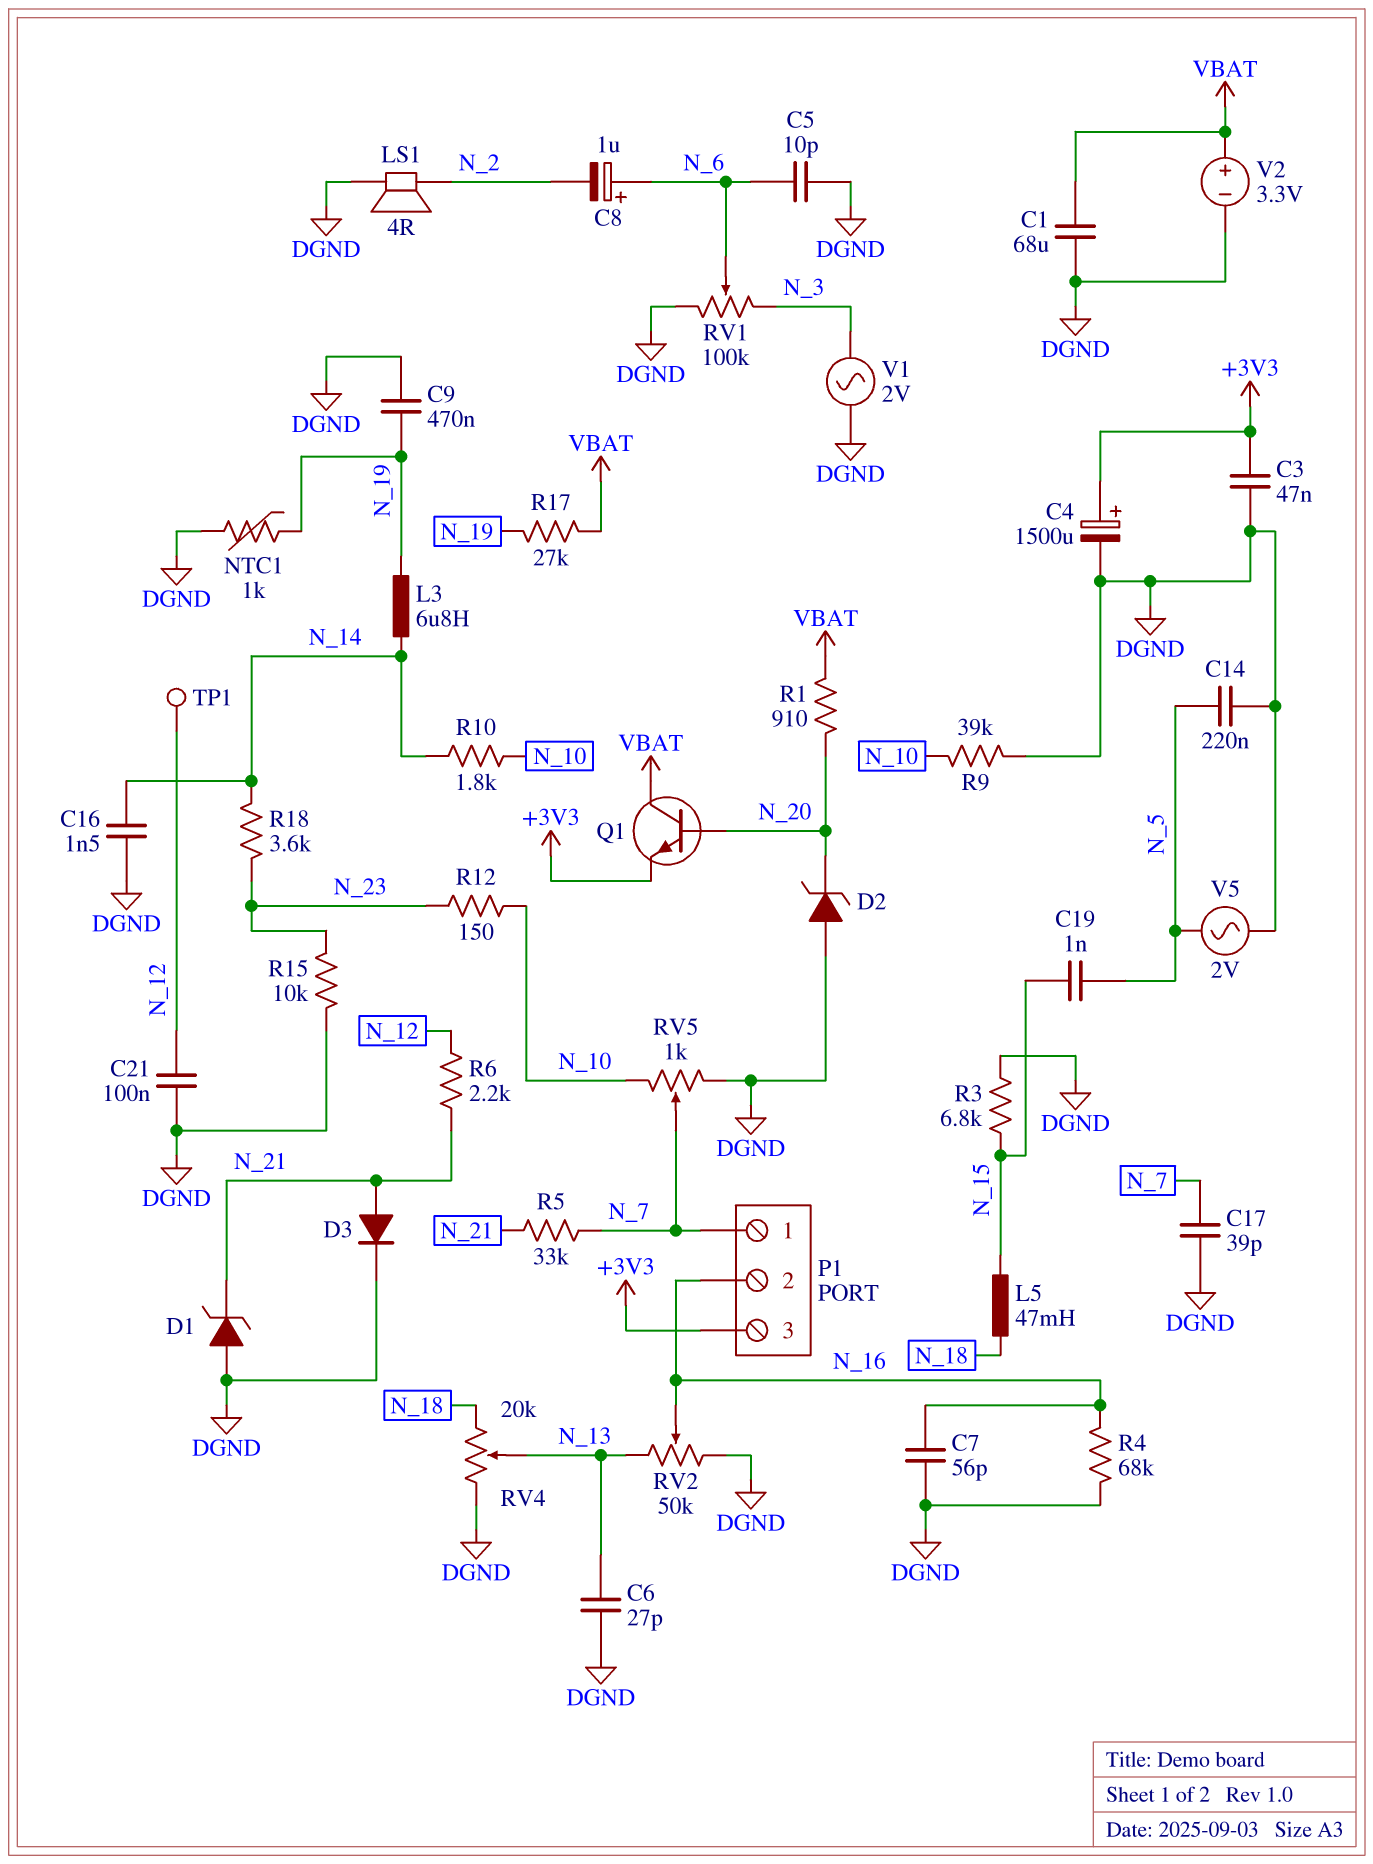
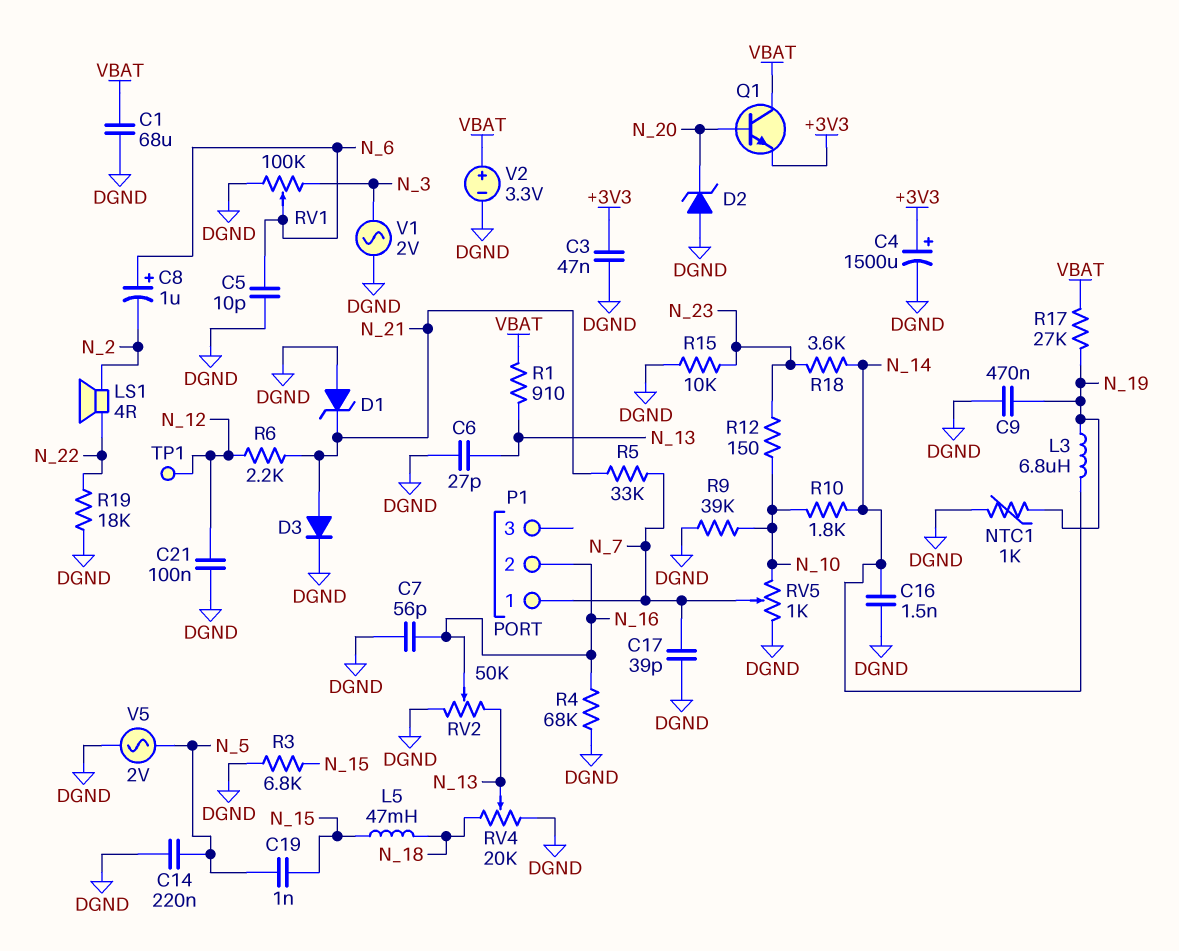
LS1: speaker 4R (DGND, N_2) -> speaker 4R (N_2, N_22)
P1 pin 3: +3V3 -> none
R1: 910 (N_20, VBAT) -> 910 (N_13, VBAT)
R19: none -> 18k (DGND, N_22)

